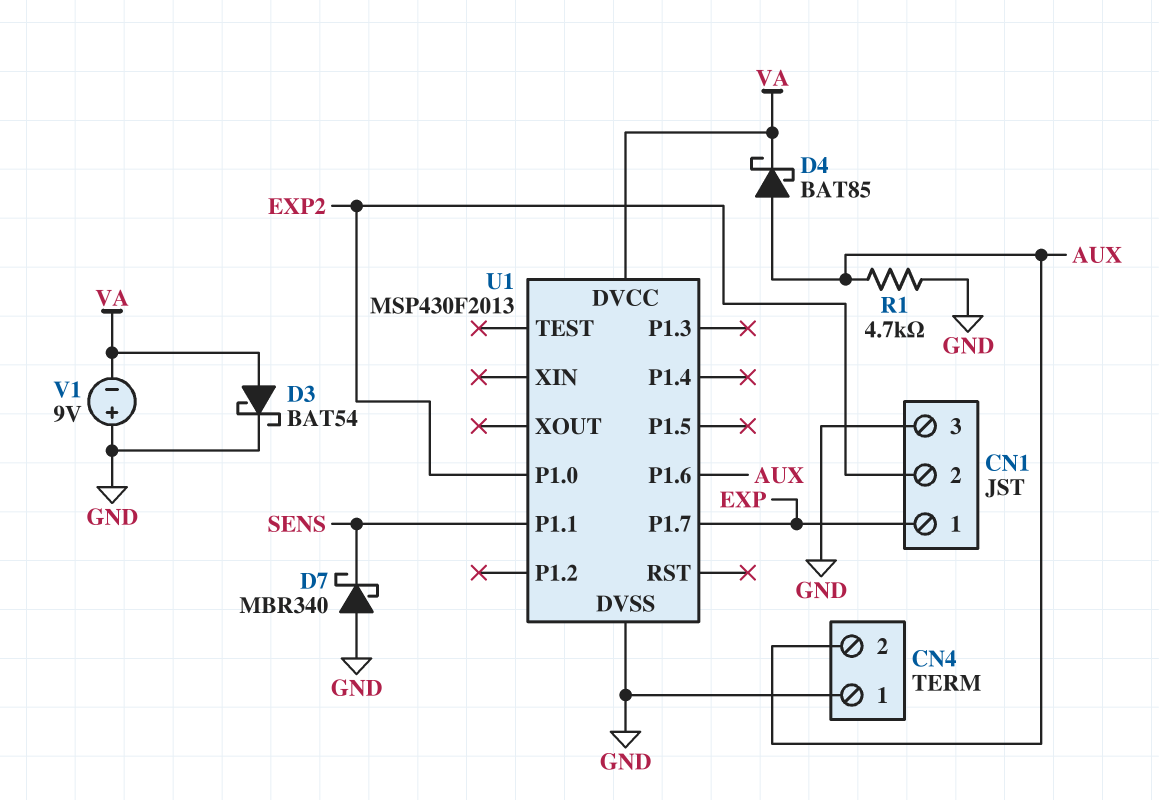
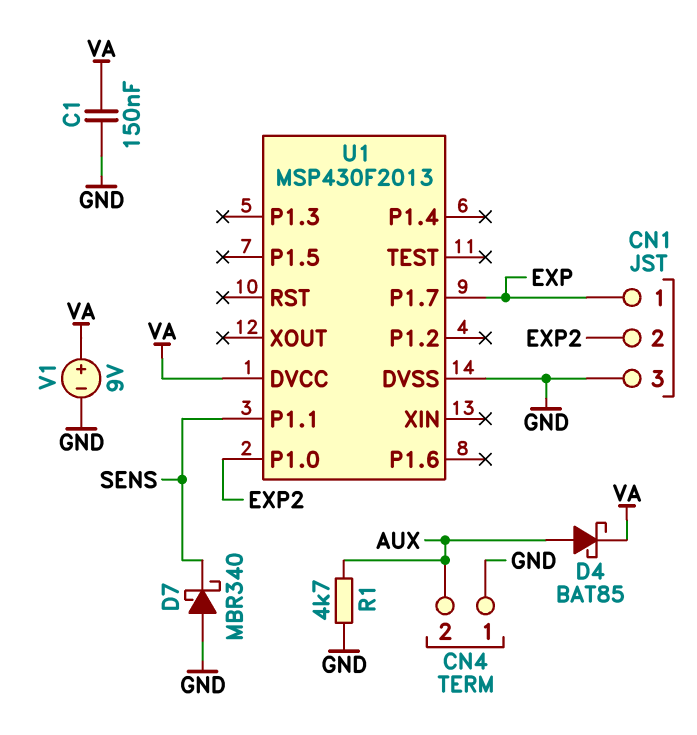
C1: none -> 150nF (GND, VA)
D3: schottky BAT54 (A VA, K GND) -> none
U1 pin P1.6: AUX -> none
V1: 9V (plus GND, minus VA) -> 9V (plus VA, minus GND)

